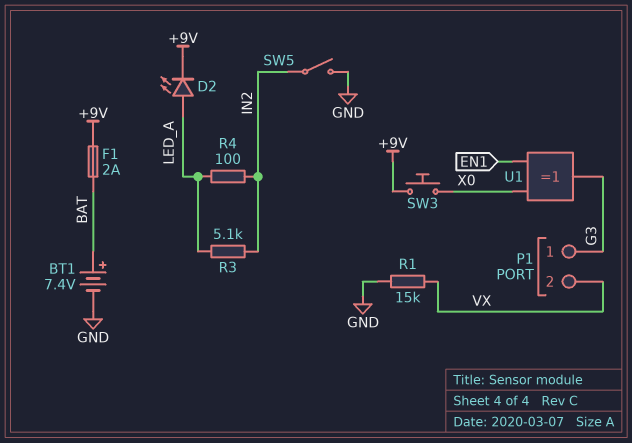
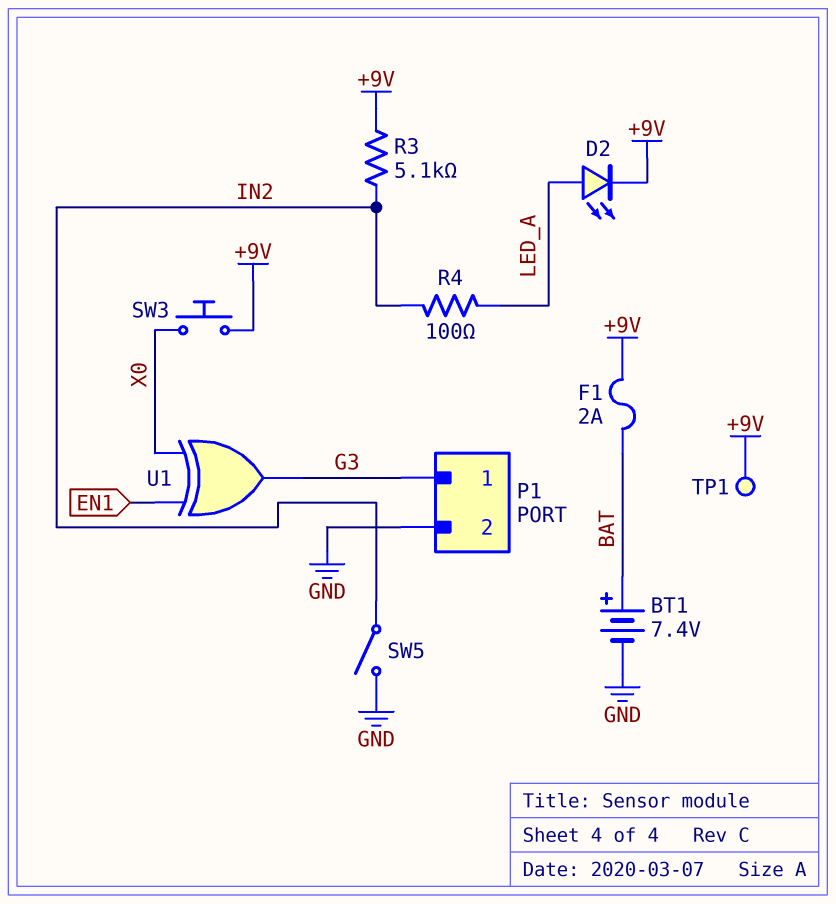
P1 pin 2: VX -> GND
R1: 15k (GND, VX) -> none
R3: 5.1k (IN2, LED_A) -> 5.1k (+9V, IN2)
TP1: none -> test point (+9V)

